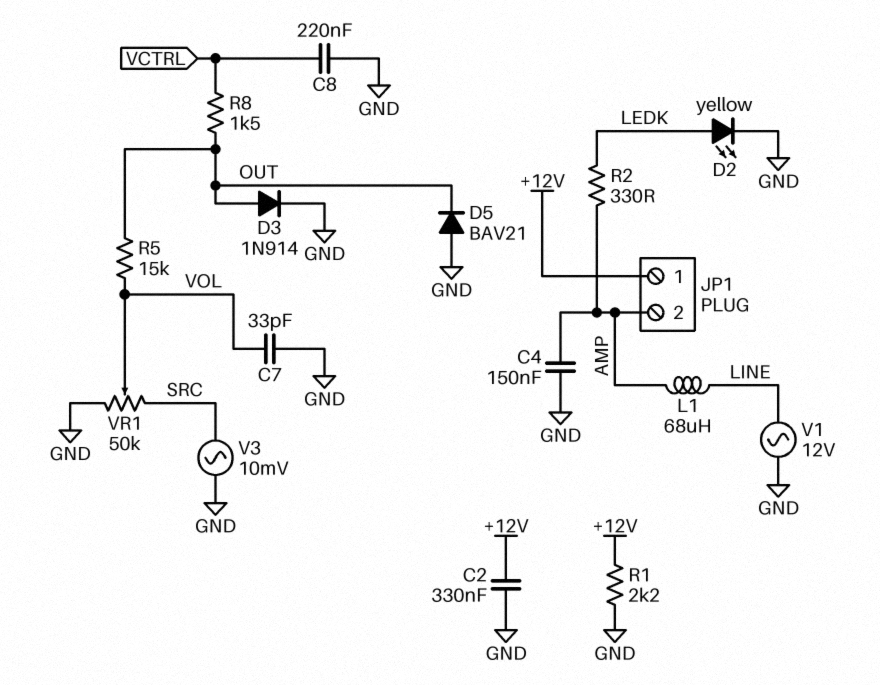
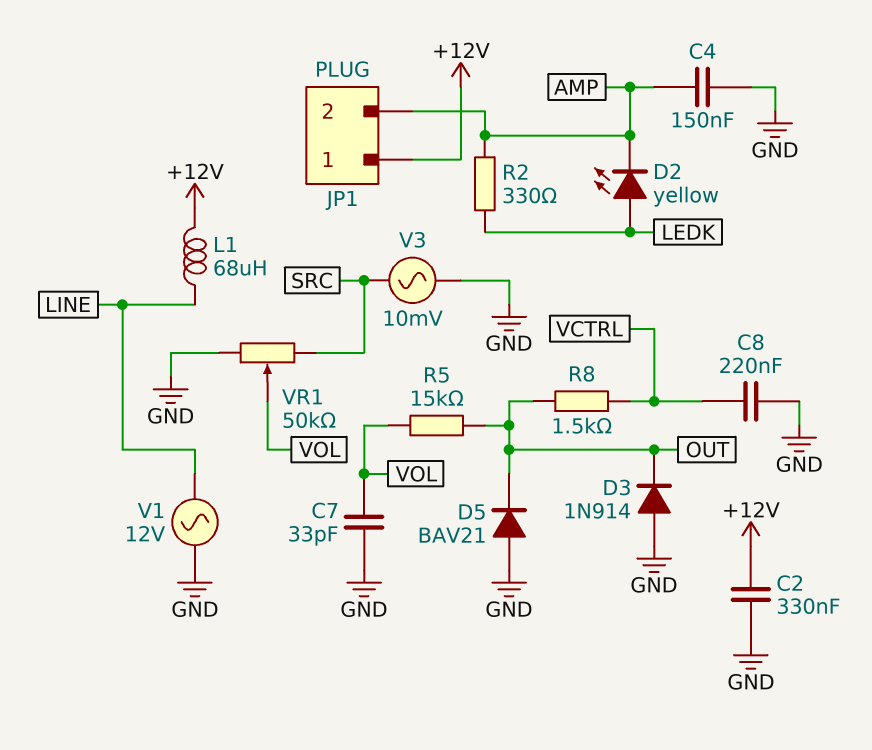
D2: LED yellow (A LEDK, K GND) -> LED yellow (A LEDK, K AMP)
D3: diode 1N914 (A OUT, K GND) -> diode 1N914 (A GND, K OUT)
L1: 68uH (AMP, LINE) -> 68uH (+12V, LINE)
R1: 2.2k (+12V, GND) -> none

